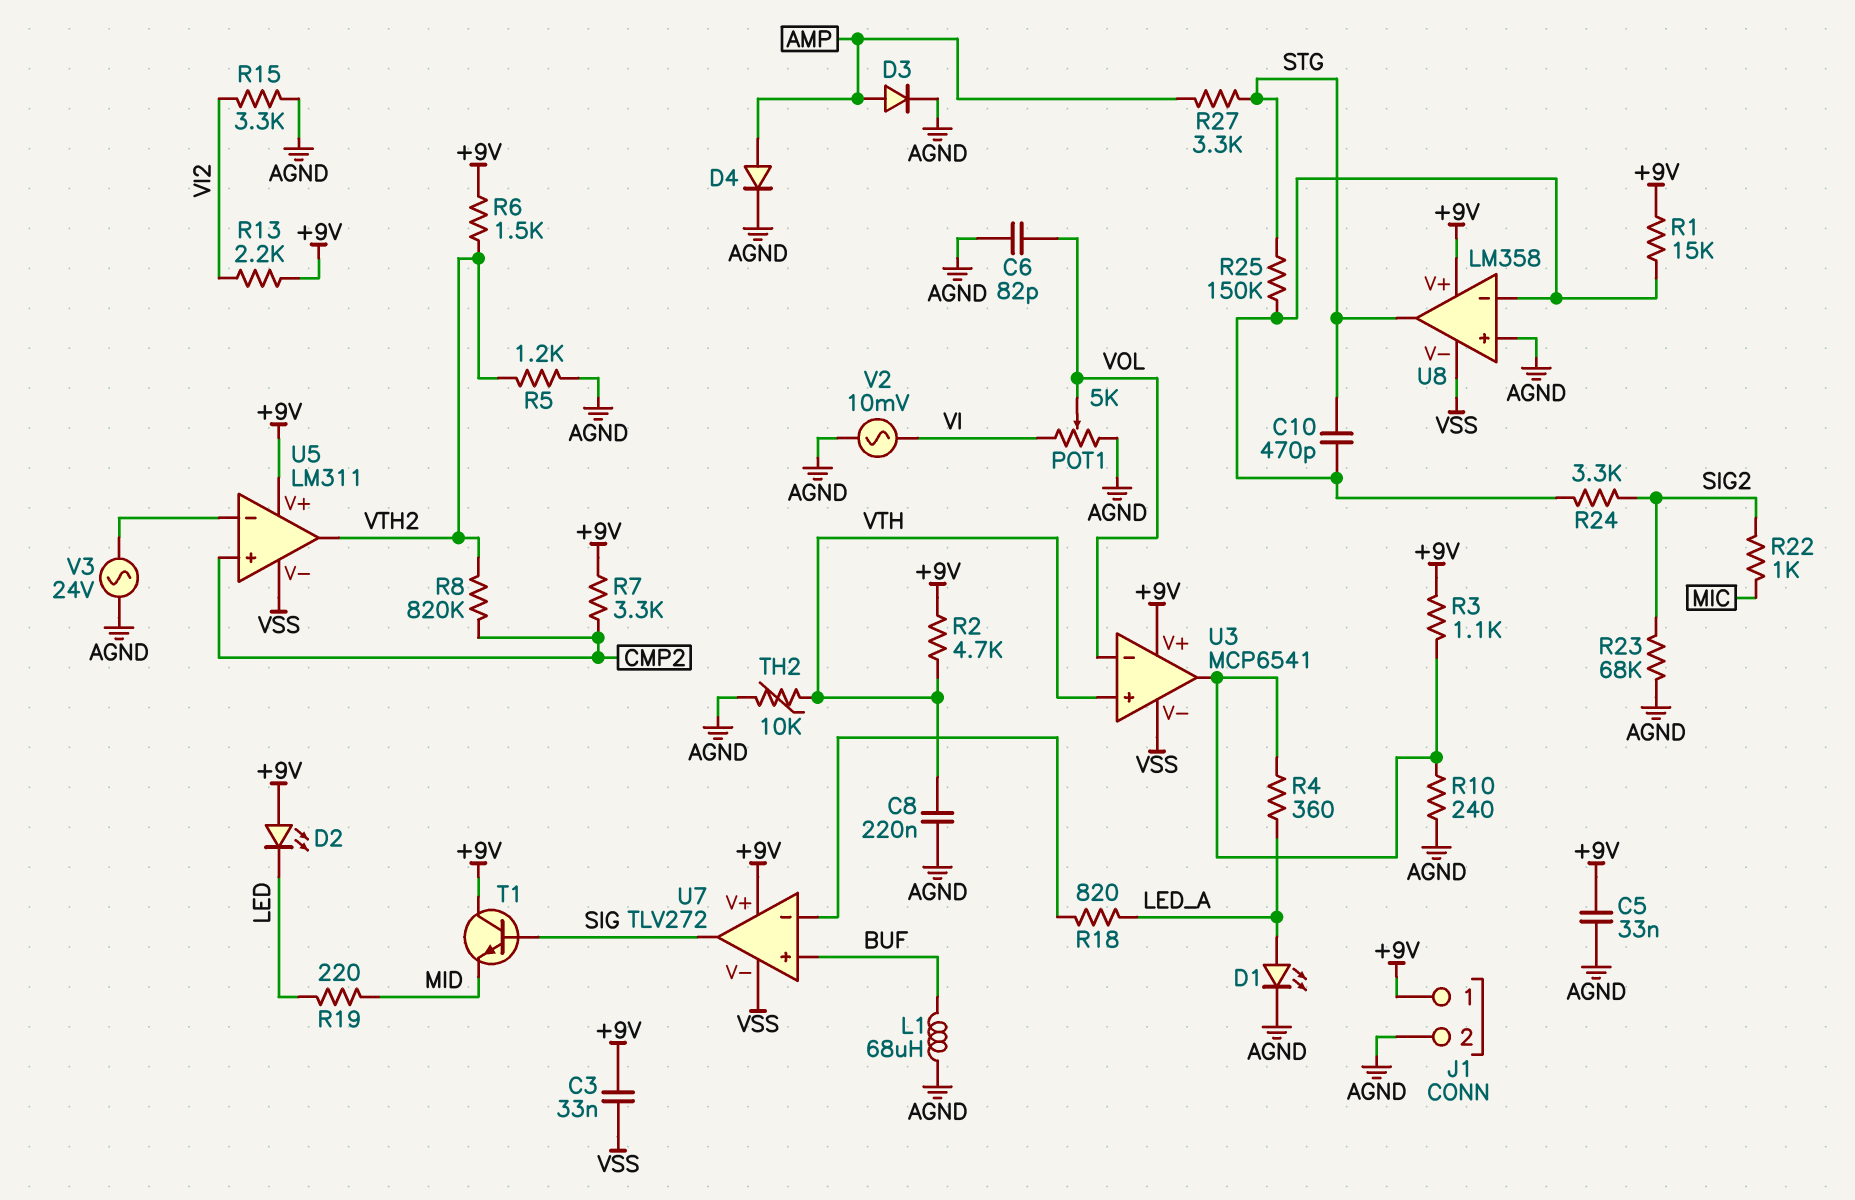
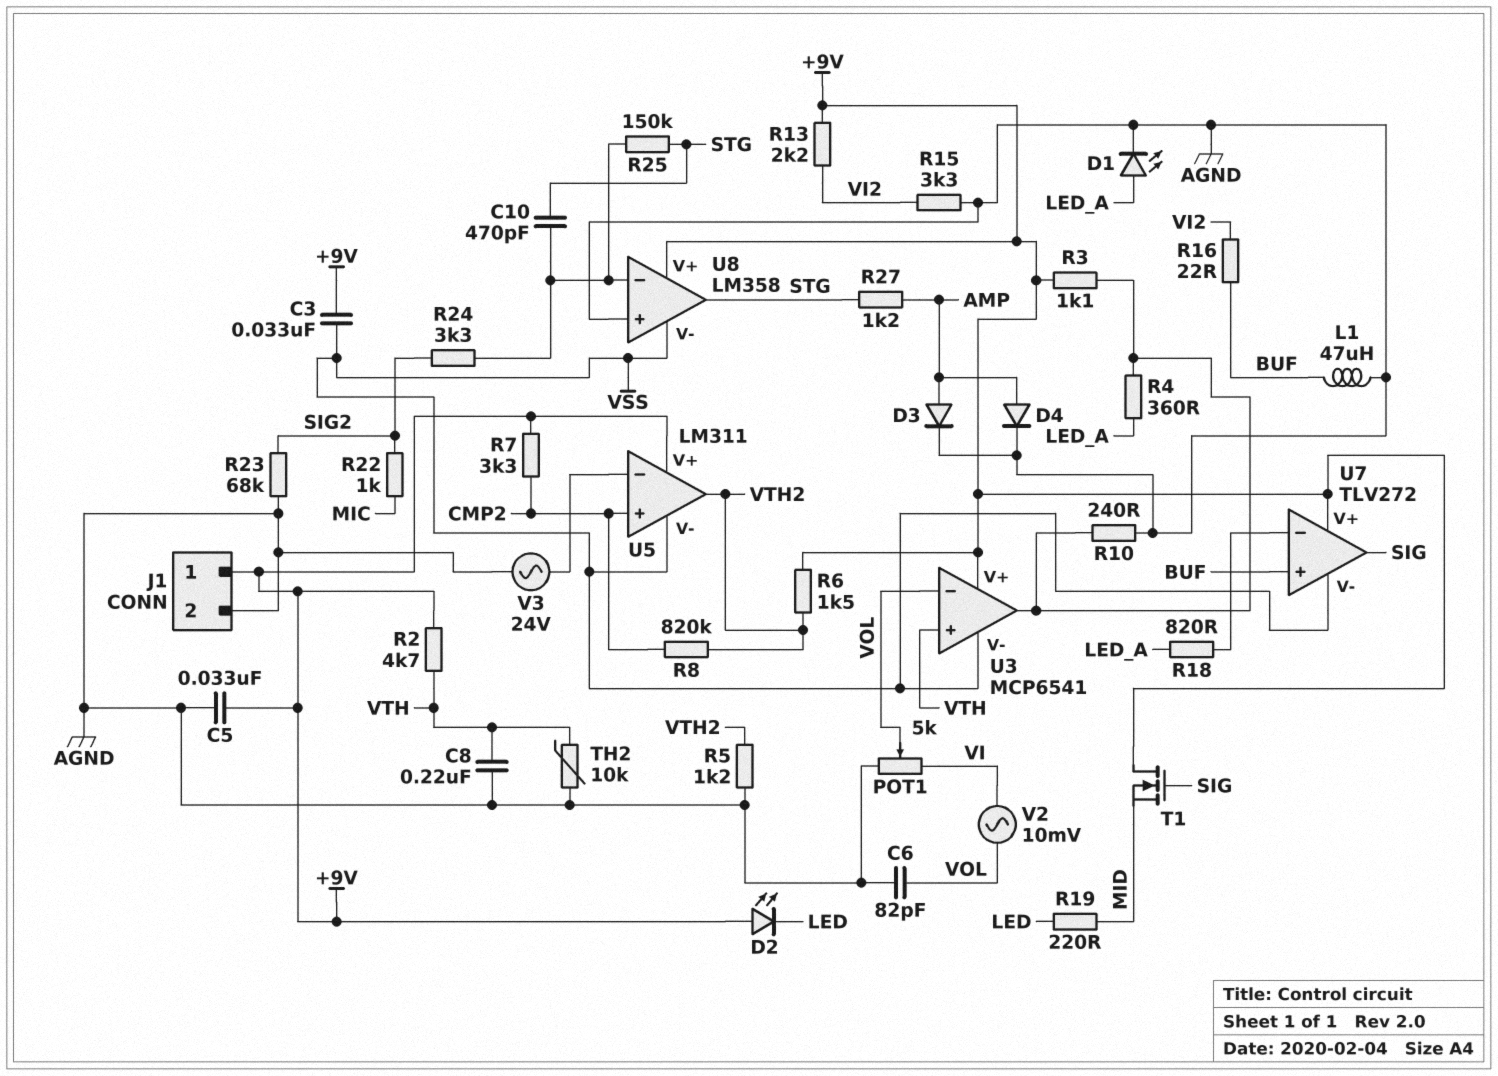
L1: 68uH (AGND, BUF) -> 47uH (AGND, BUF)
R1: 15k (+9V, U8/in-) -> none
R16: none -> 22 (BUF, VI2)
R27: 3.3k (AMP, STG) -> 1.2k (AMP, STG)
T1: NPN (B SIG, C +9V, E MID) -> NMOS (G SIG, D +9V, S MID)
V2: AC 10mV (AGND, VI) -> AC 10mV (VI, VOL)

